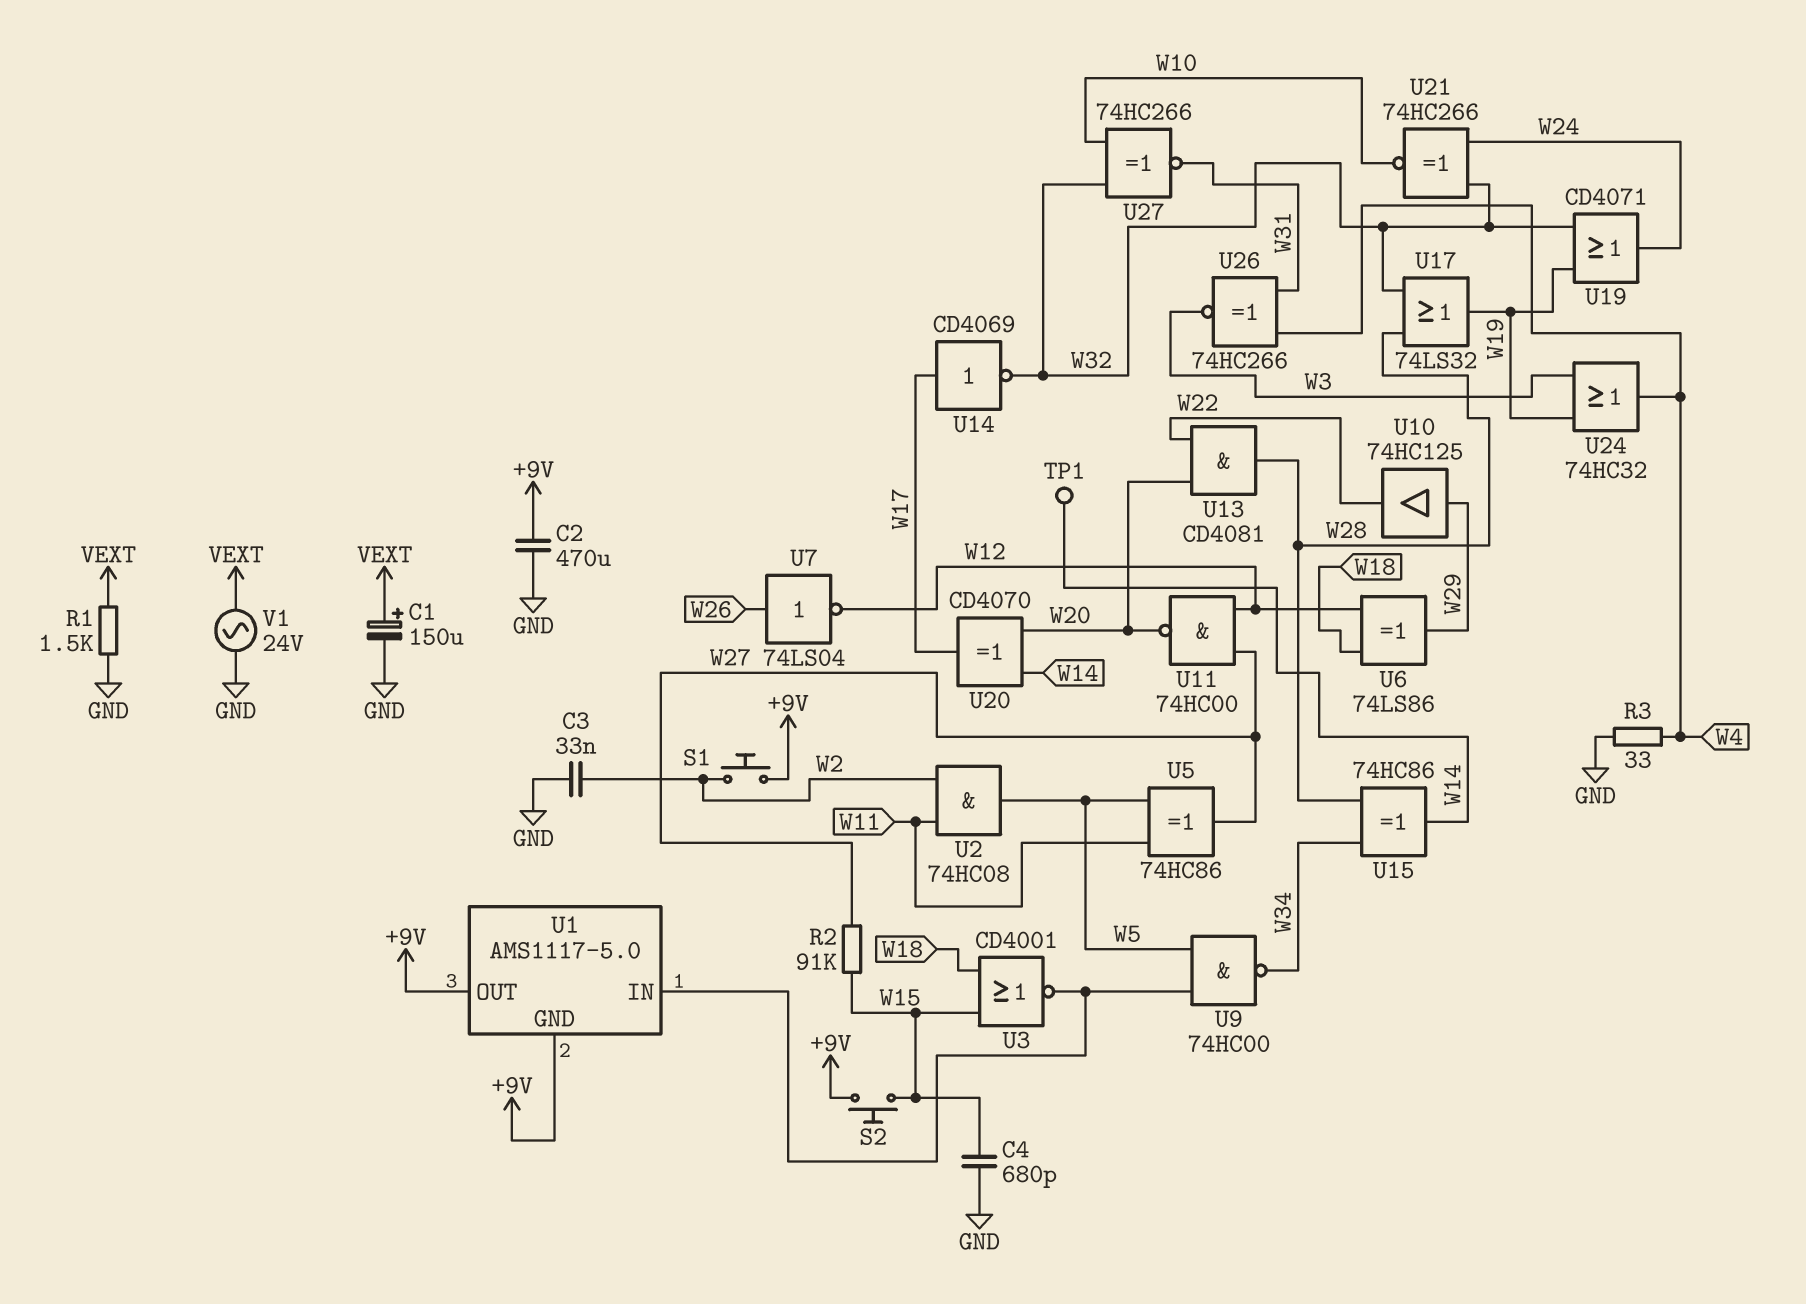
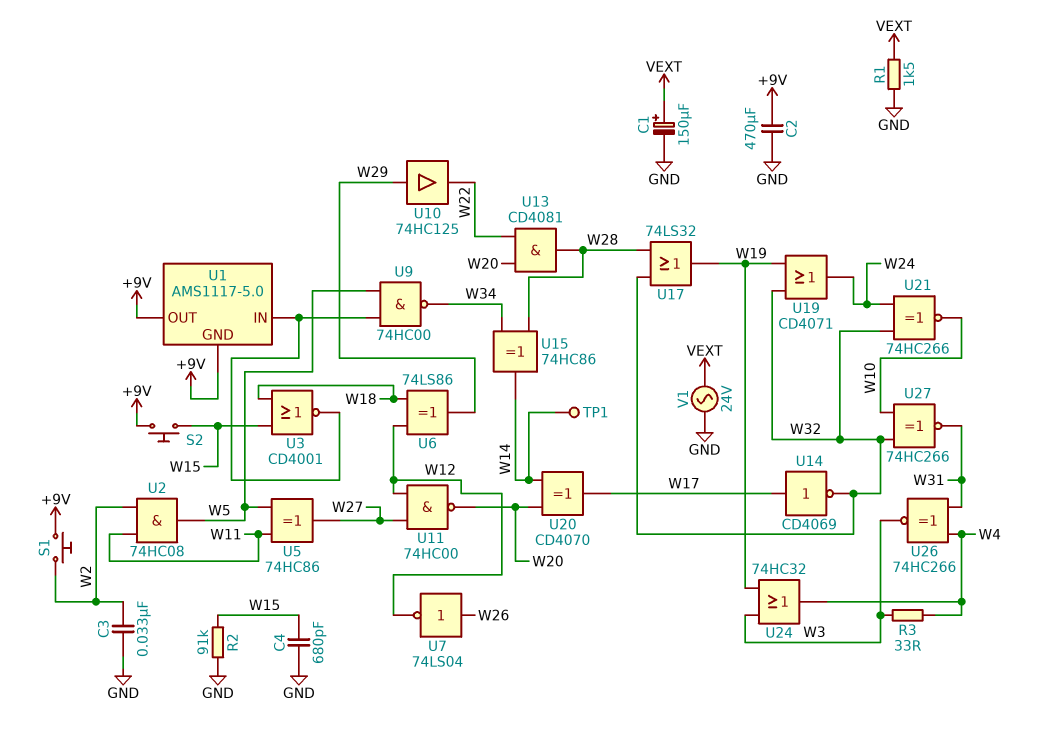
R2: 91k (W15, W27) -> 91k (GND, W15)
R3: 33 (GND, W4) -> 33 (W3, W4)

